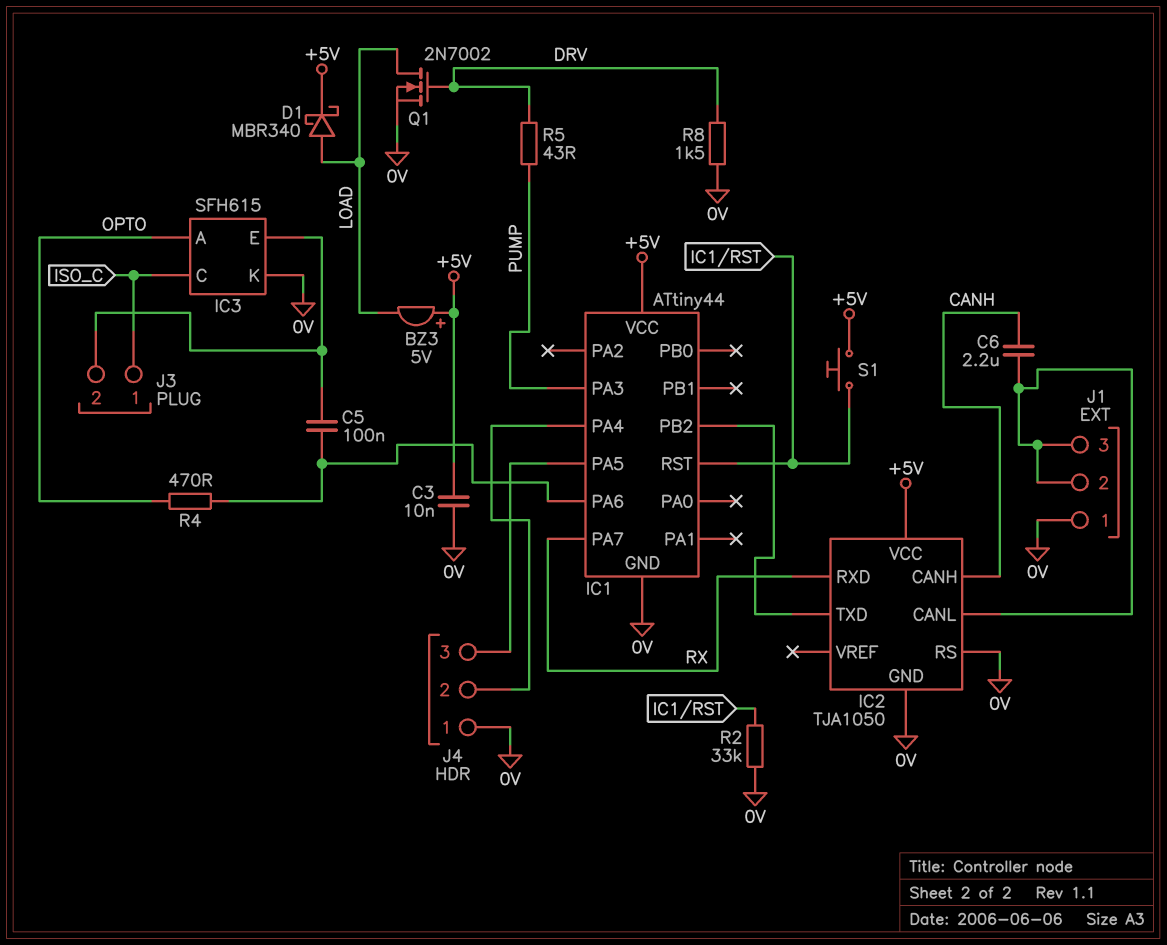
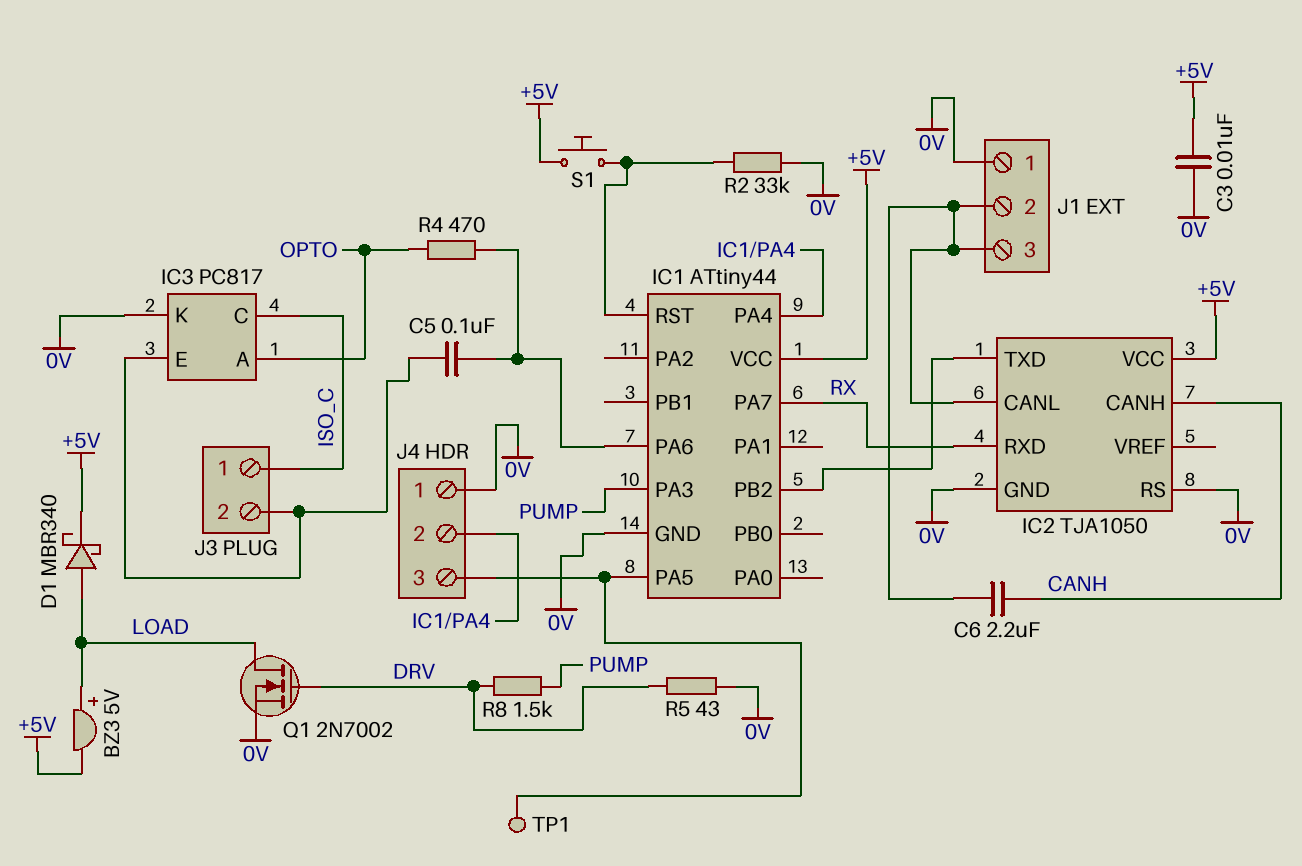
BZ3: buzzer 5V (plus +5V, minus LOAD) -> buzzer 5V (plus LOAD, minus +5V)
IC3: SFH615 -> PC817
R5: 43 (DRV, PUMP) -> 43 (0V, DRV)
R8: 1.5k (0V, DRV) -> 1.5k (DRV, PUMP)
TP1: none -> test point (IC1/PA5)

